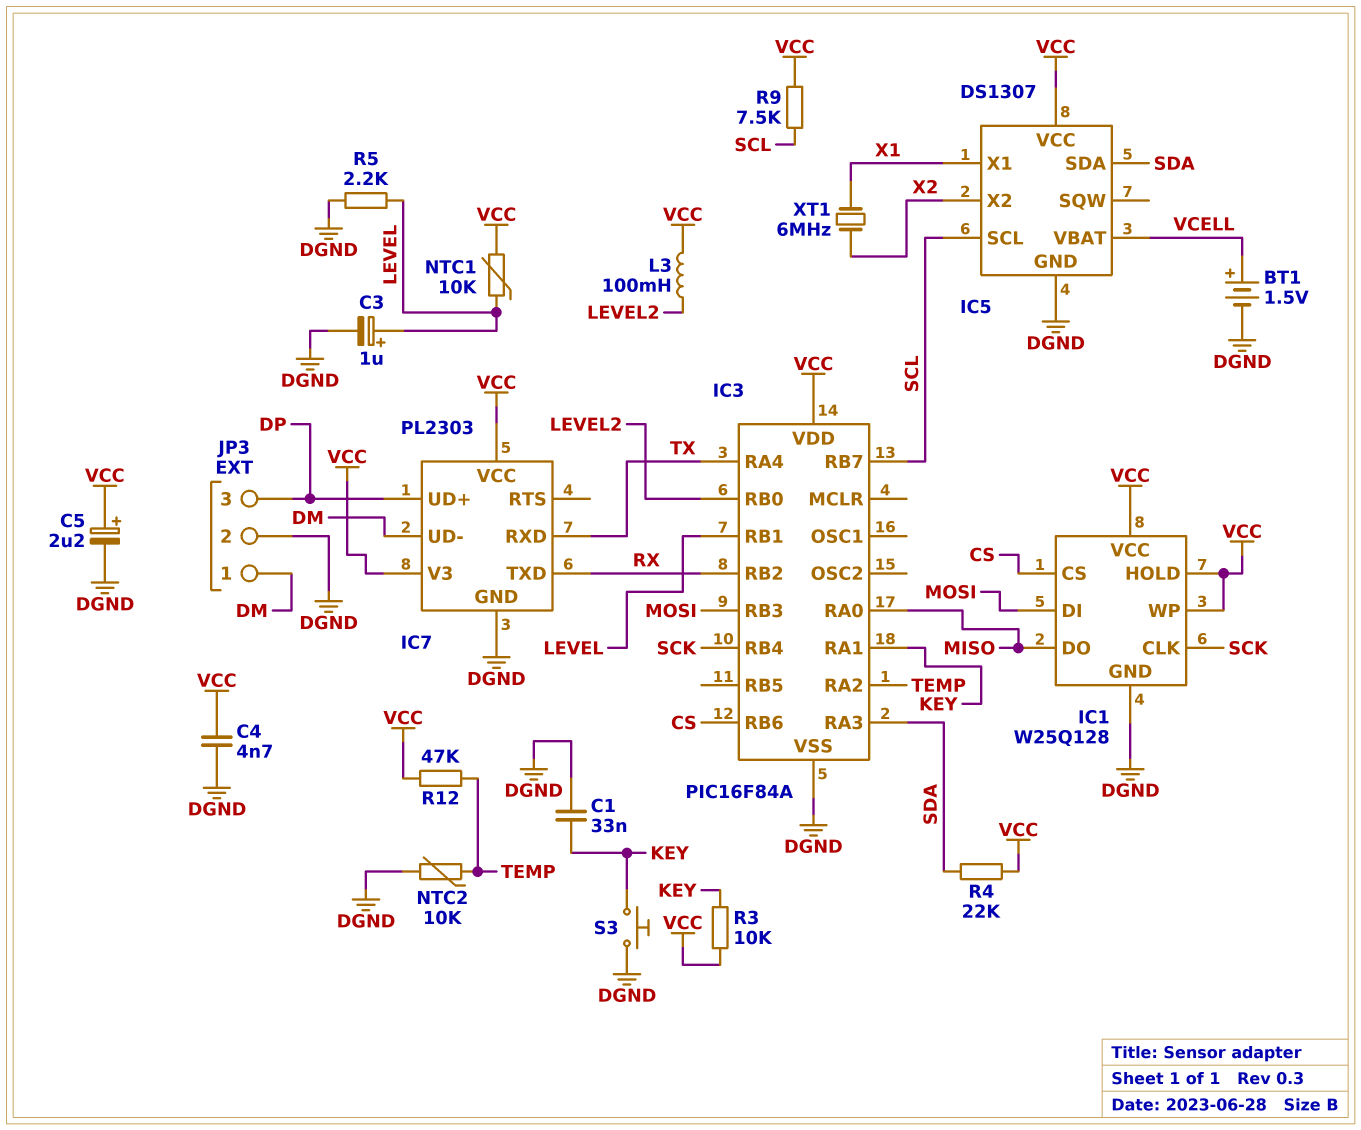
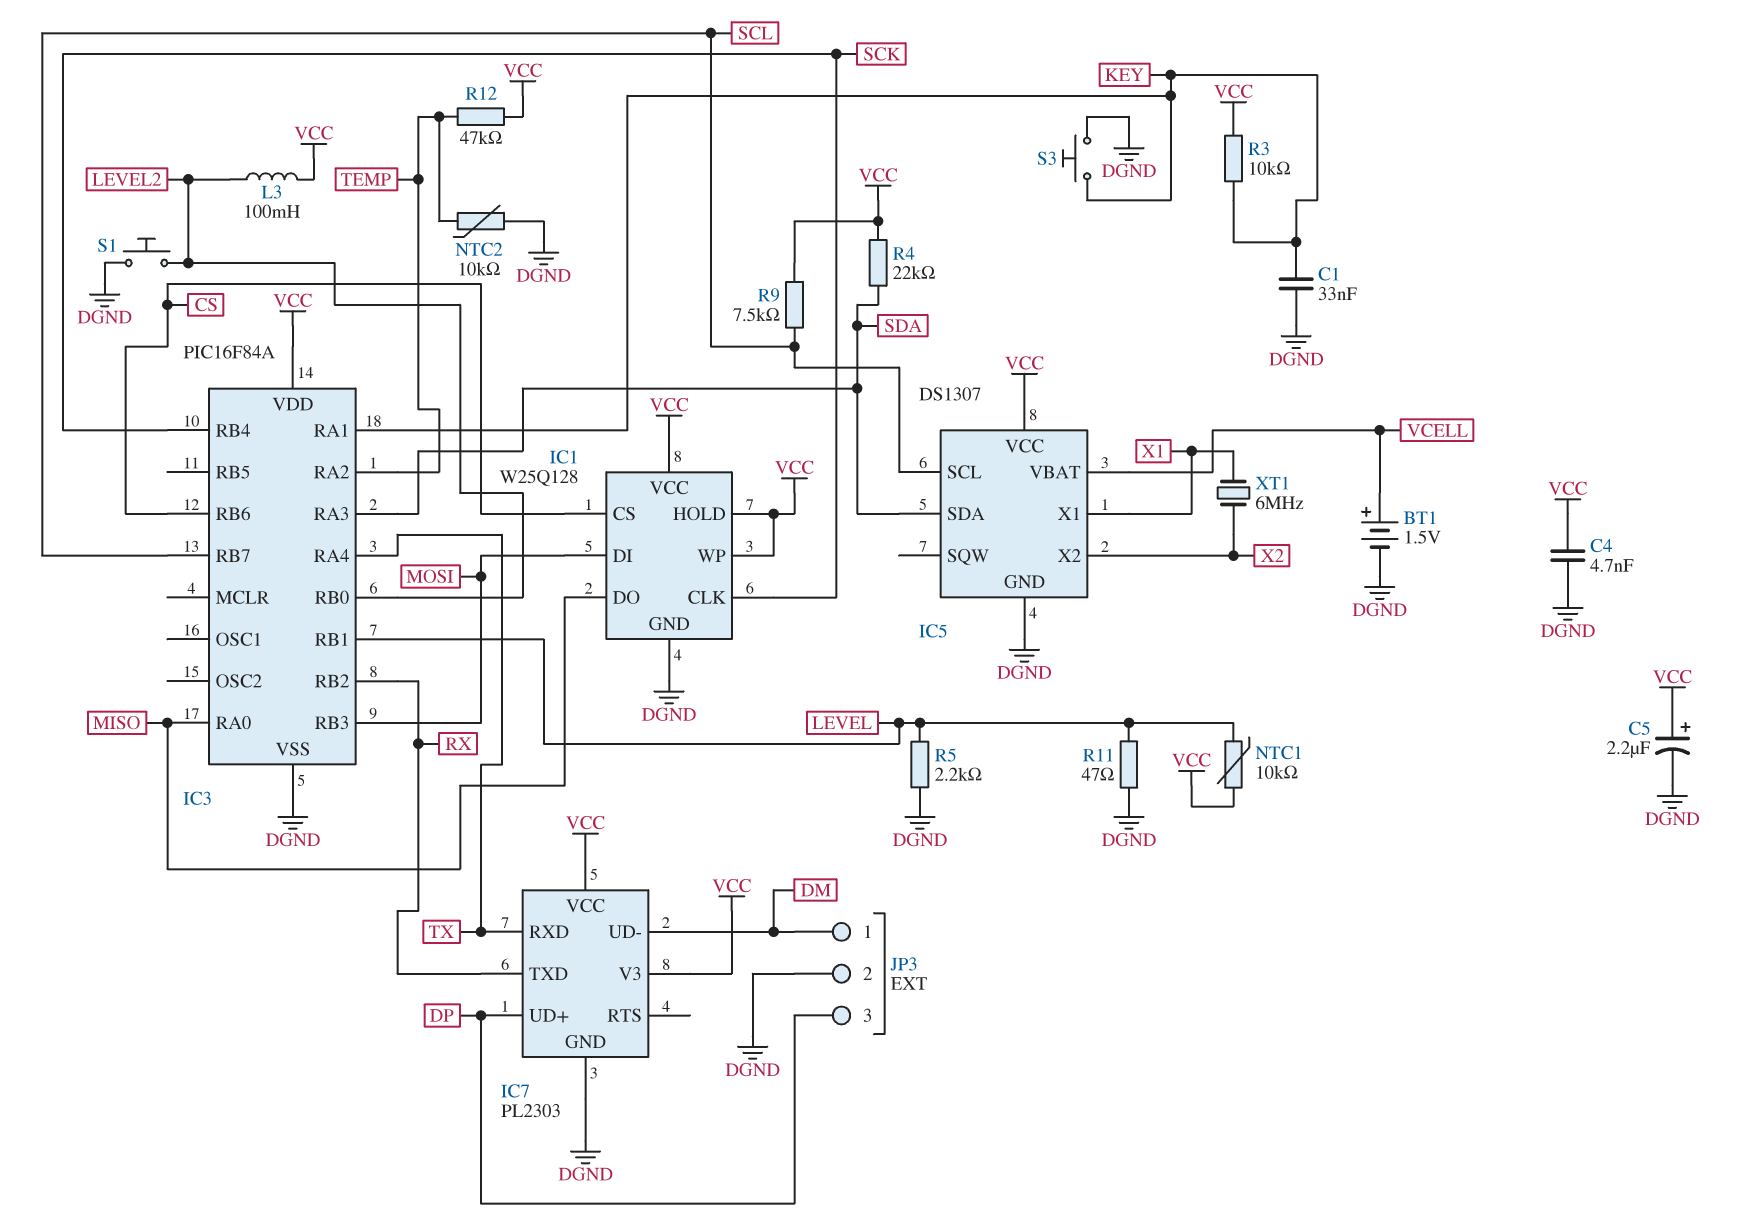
C3: 1uF (plus LEVEL, minus DGND) -> none
R11: none -> 47 (DGND, LEVEL)
S1: none -> button (DGND, LEVEL2)

